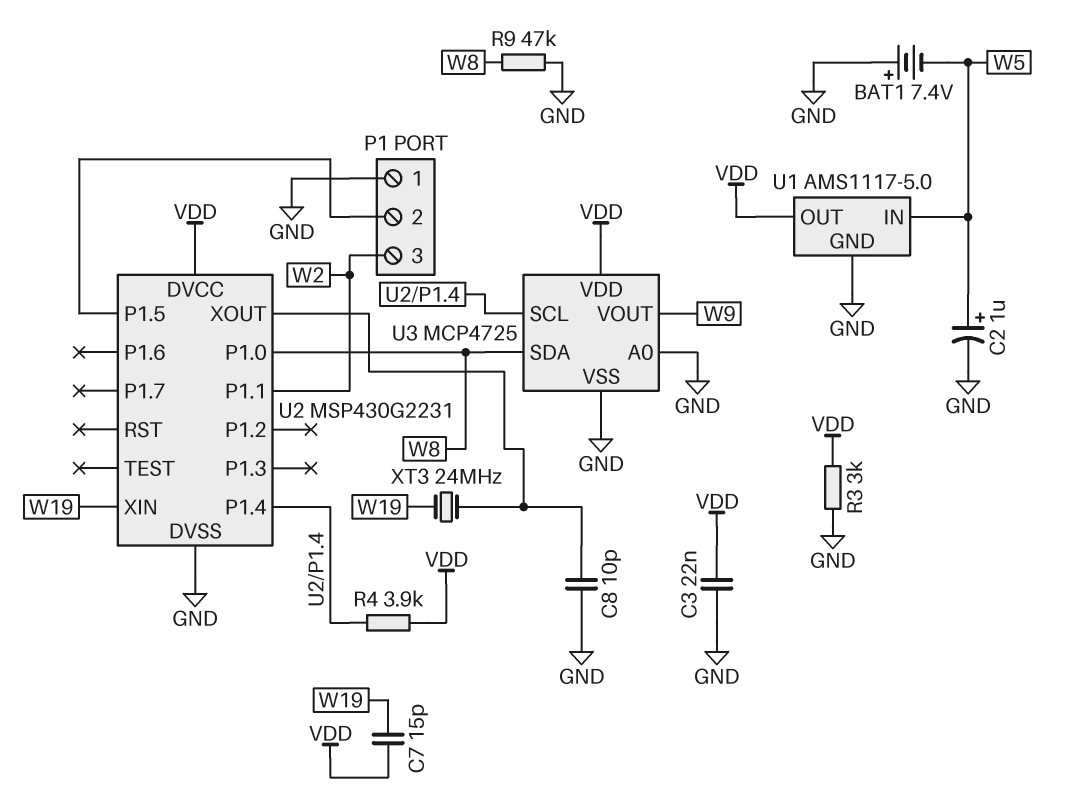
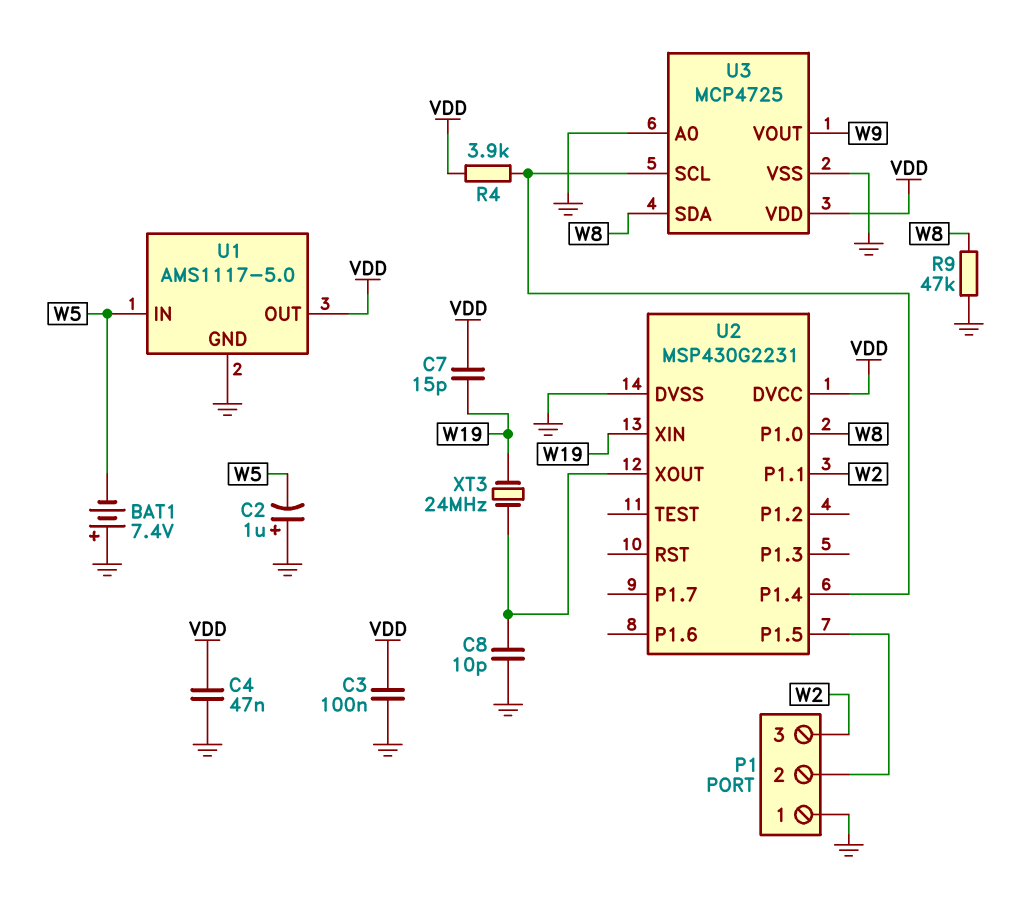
C2: 1uF (plus W5, minus GND) -> 1uF (plus GND, minus W5)
C3: 22nF (GND, VDD) -> 100nF (GND, VDD)
C4: none -> 47nF (GND, VDD)
R3: 3k (GND, VDD) -> none

